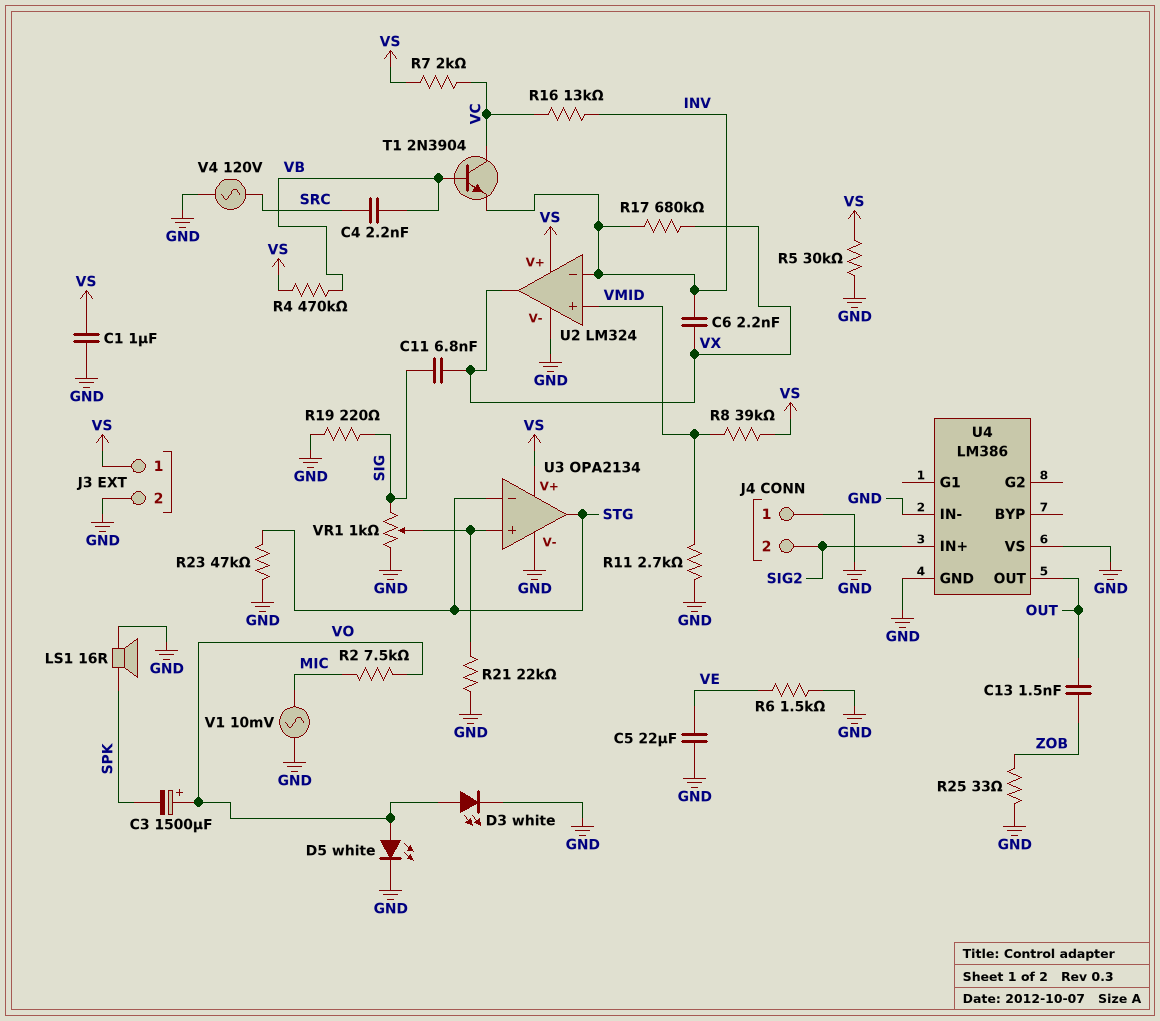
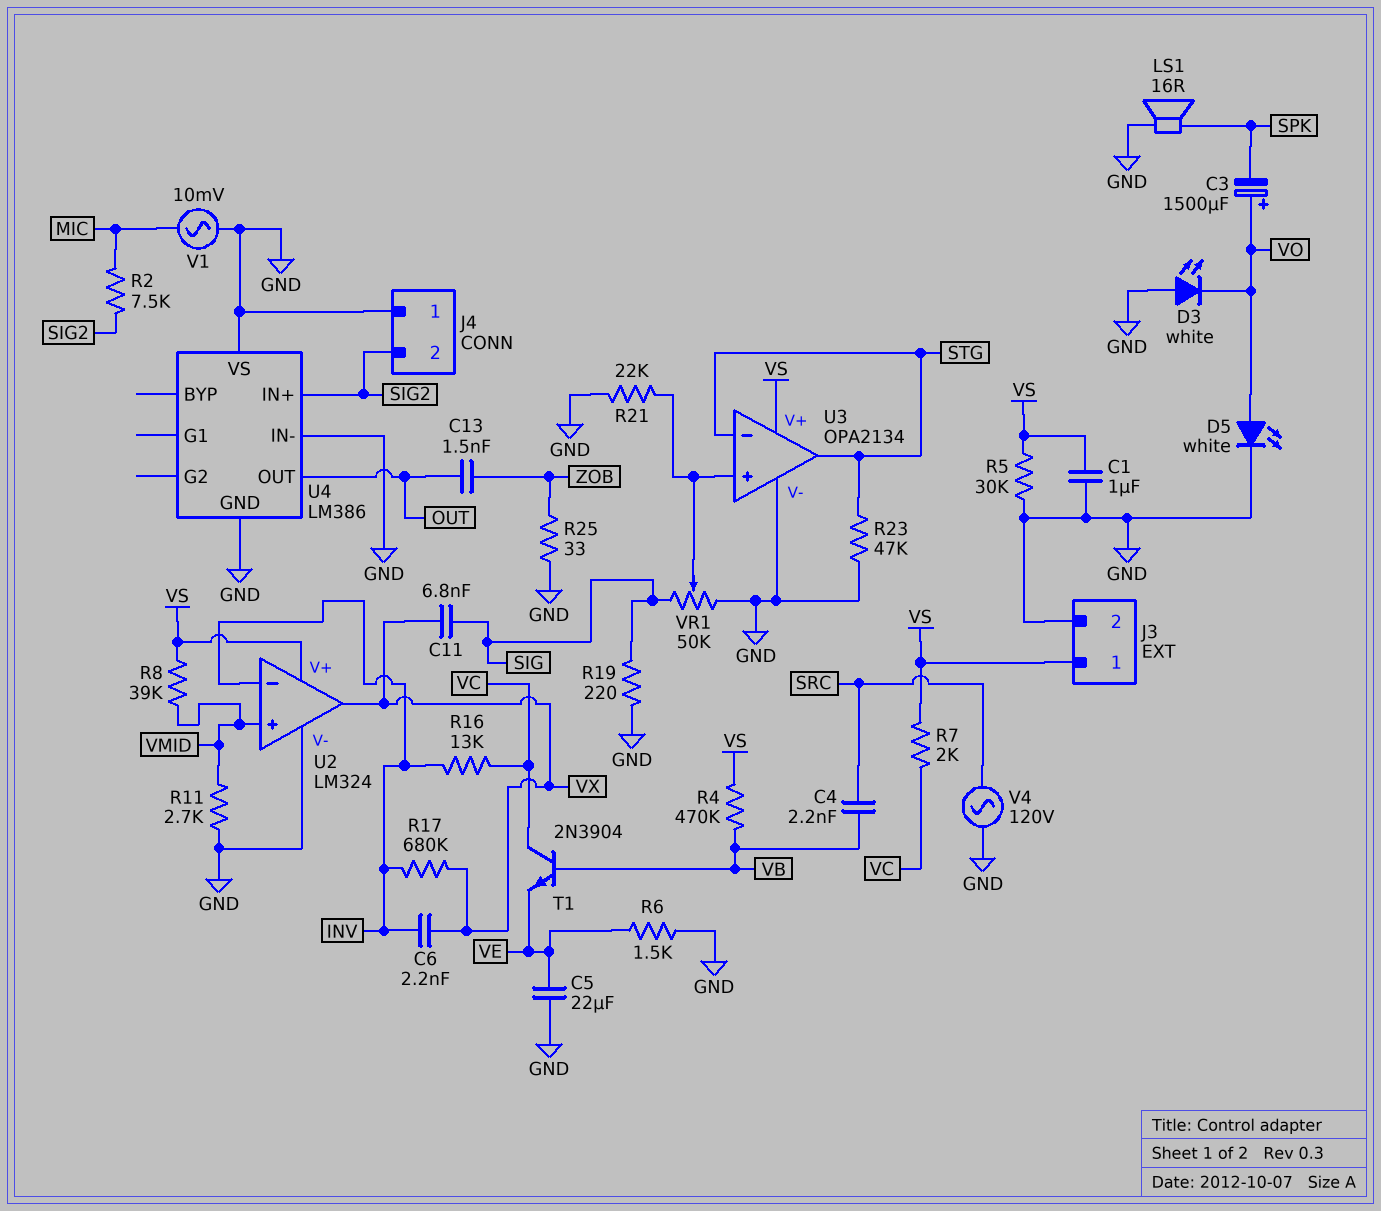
D3: LED white (A VO, K GND) -> LED white (A GND, K VO)
R2: 7.5k (MIC, VO) -> 7.5k (MIC, SIG2)
T1: NPN 2N3904 (B VB, C VC, E INV) -> NPN 2N3904 (B VB, C VC, E VE)
VR1: 1k (GND, SIG, wiper U3/in+) -> 50k (GND, SIG, wiper U3/in+)

